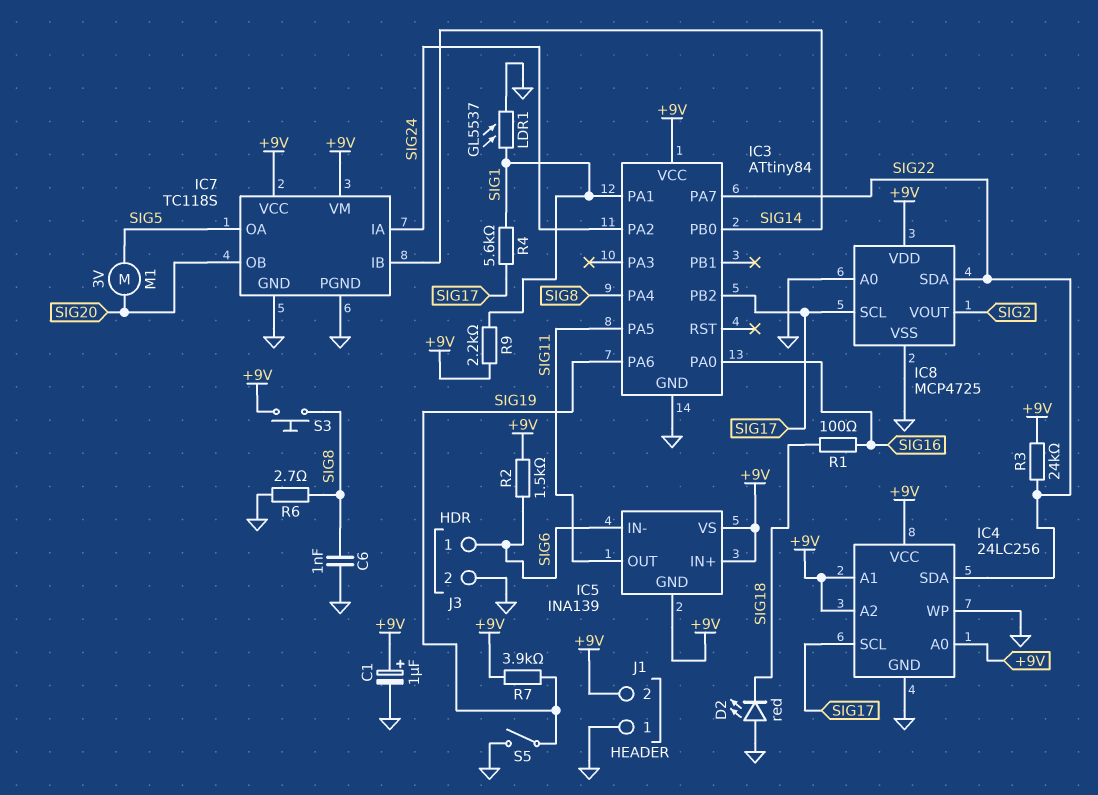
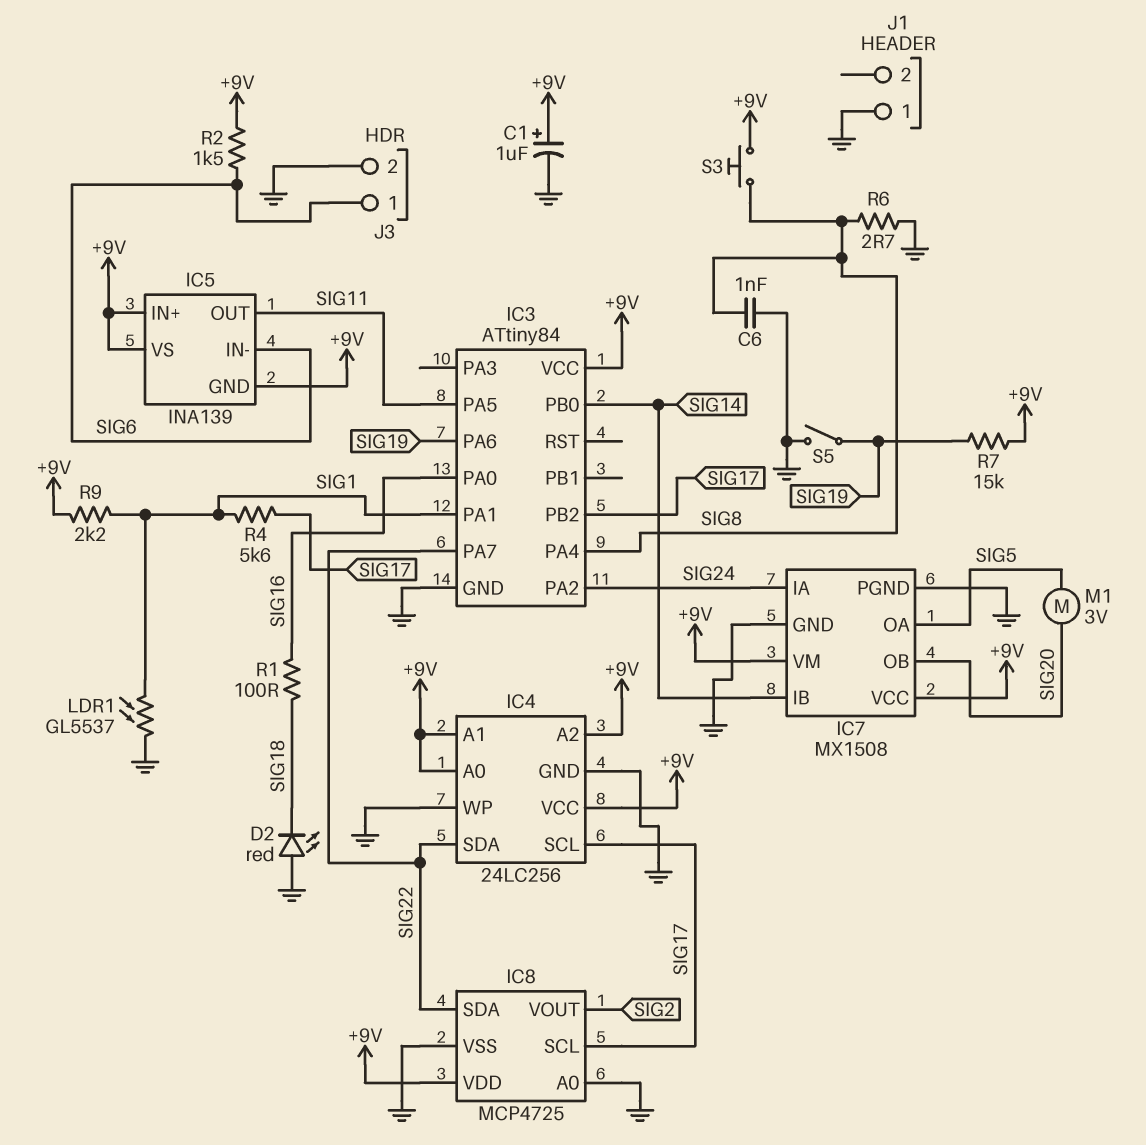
IC7: TC118S -> MX1508
J1 pin 2: +9V -> none
R3: 24k (+9V, SIG22) -> none
R7: 3.9k (+9V, SIG19) -> 15k (+9V, SIG19)

